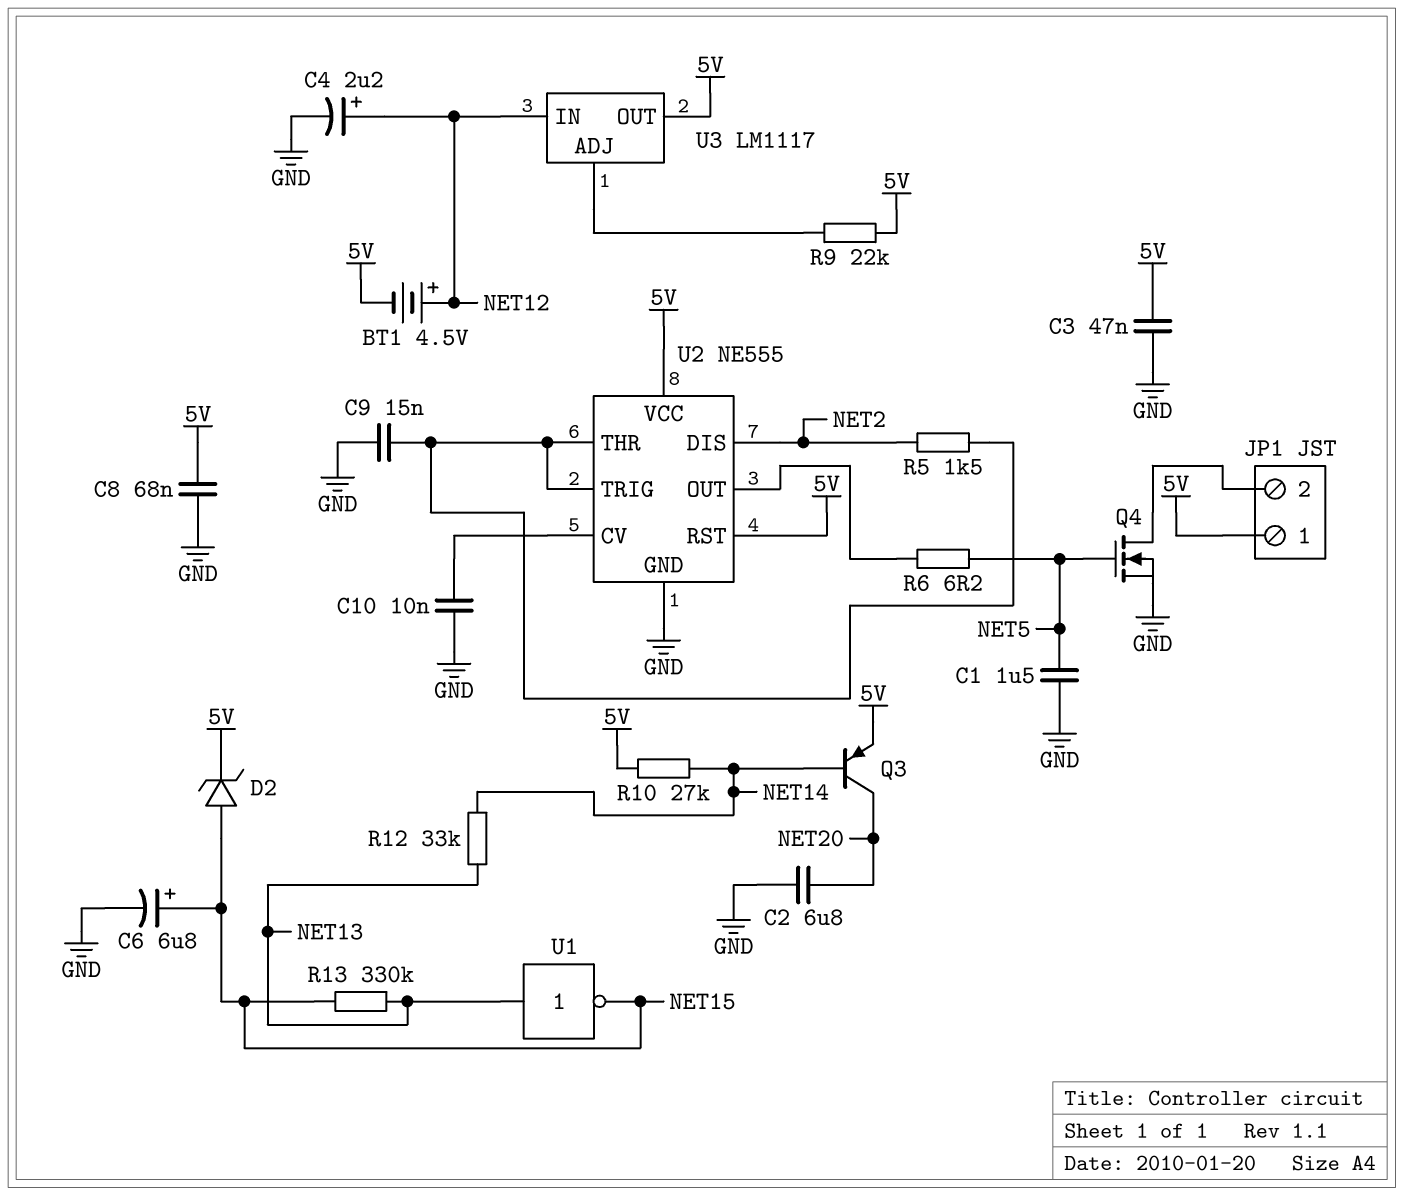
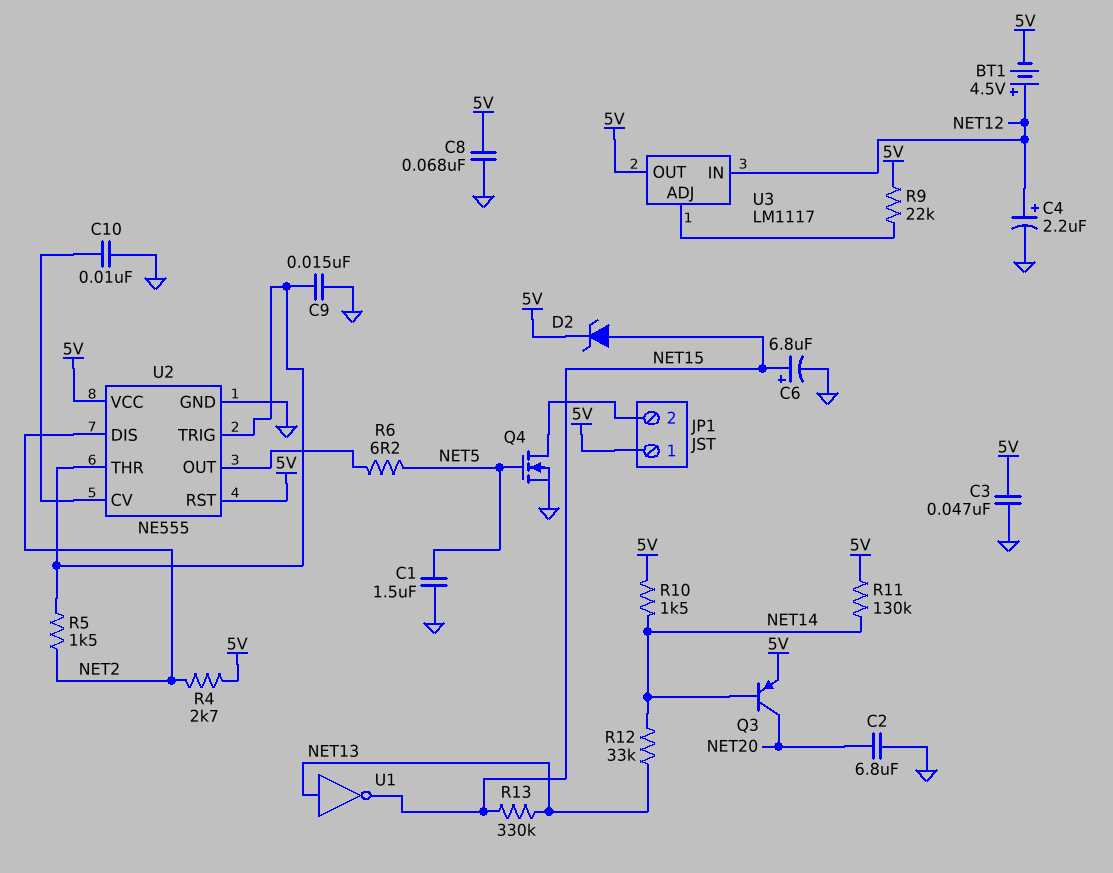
R4: none -> 2.7k (5V, NET2)
R10: 27k (5V, NET14) -> 1.5k (5V, NET14)
R11: none -> 130k (5V, NET14)

